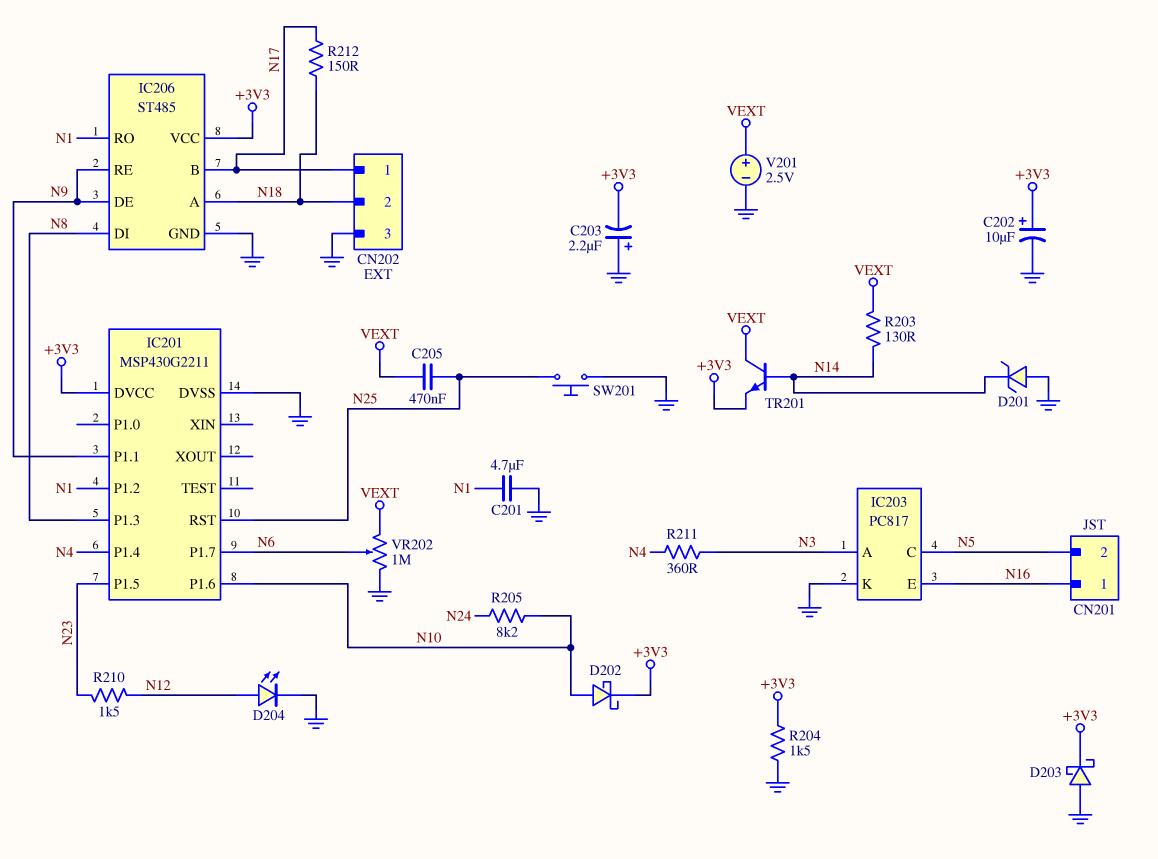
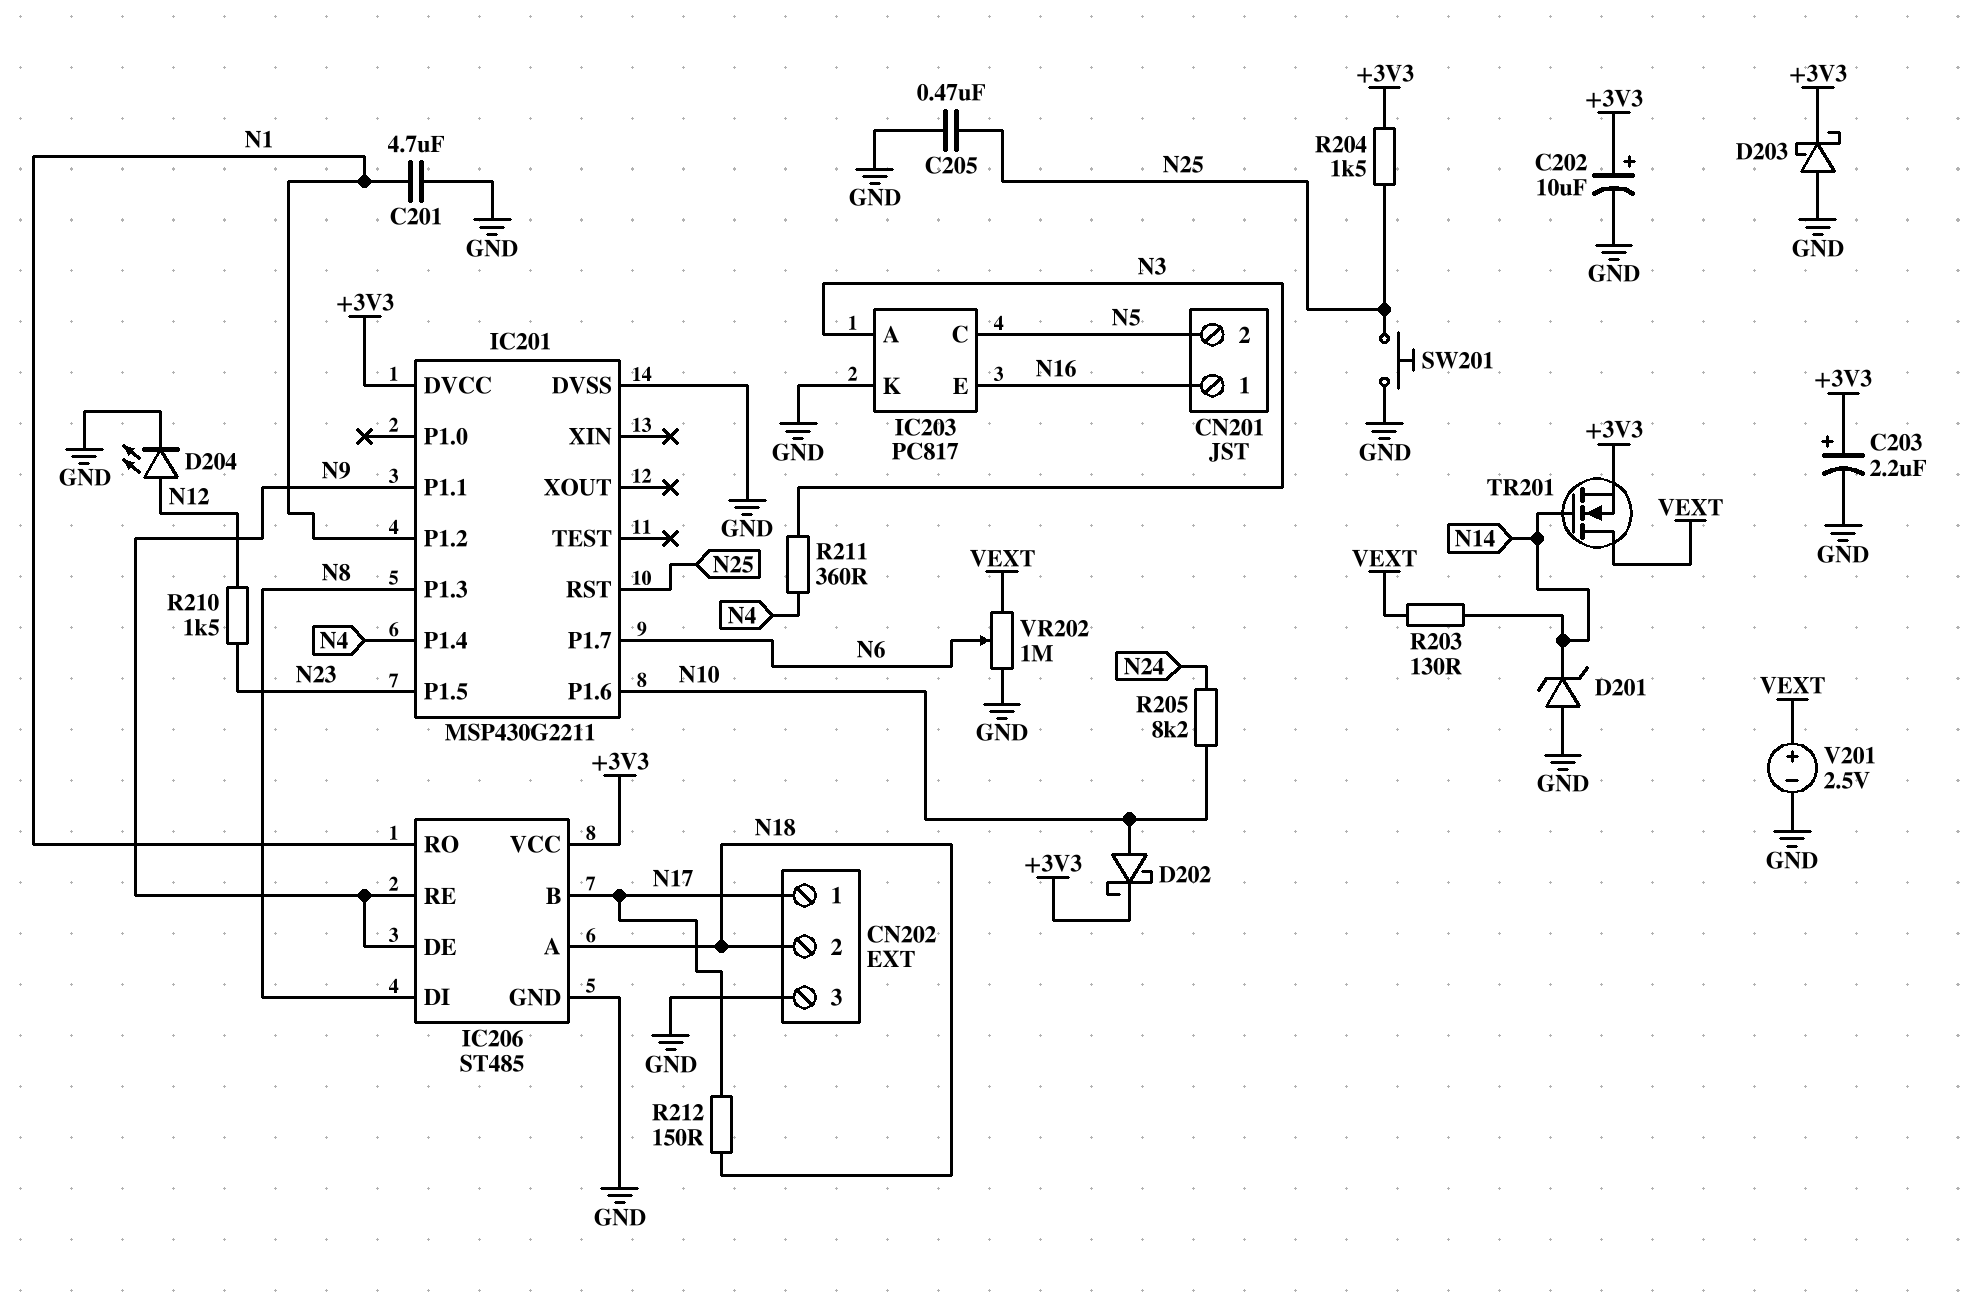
C203: 2.2uF (plus GND, minus +3V3) -> 2.2uF (plus +3V3, minus GND)
C205: 470nF (N25, VEXT) -> 470nF (GND, N25)
R204: 1.5k (+3V3, GND) -> 1.5k (+3V3, N25)
TR201: NPN (B N14, C VEXT, E +3V3) -> NMOS (G N14, D VEXT, S +3V3)

